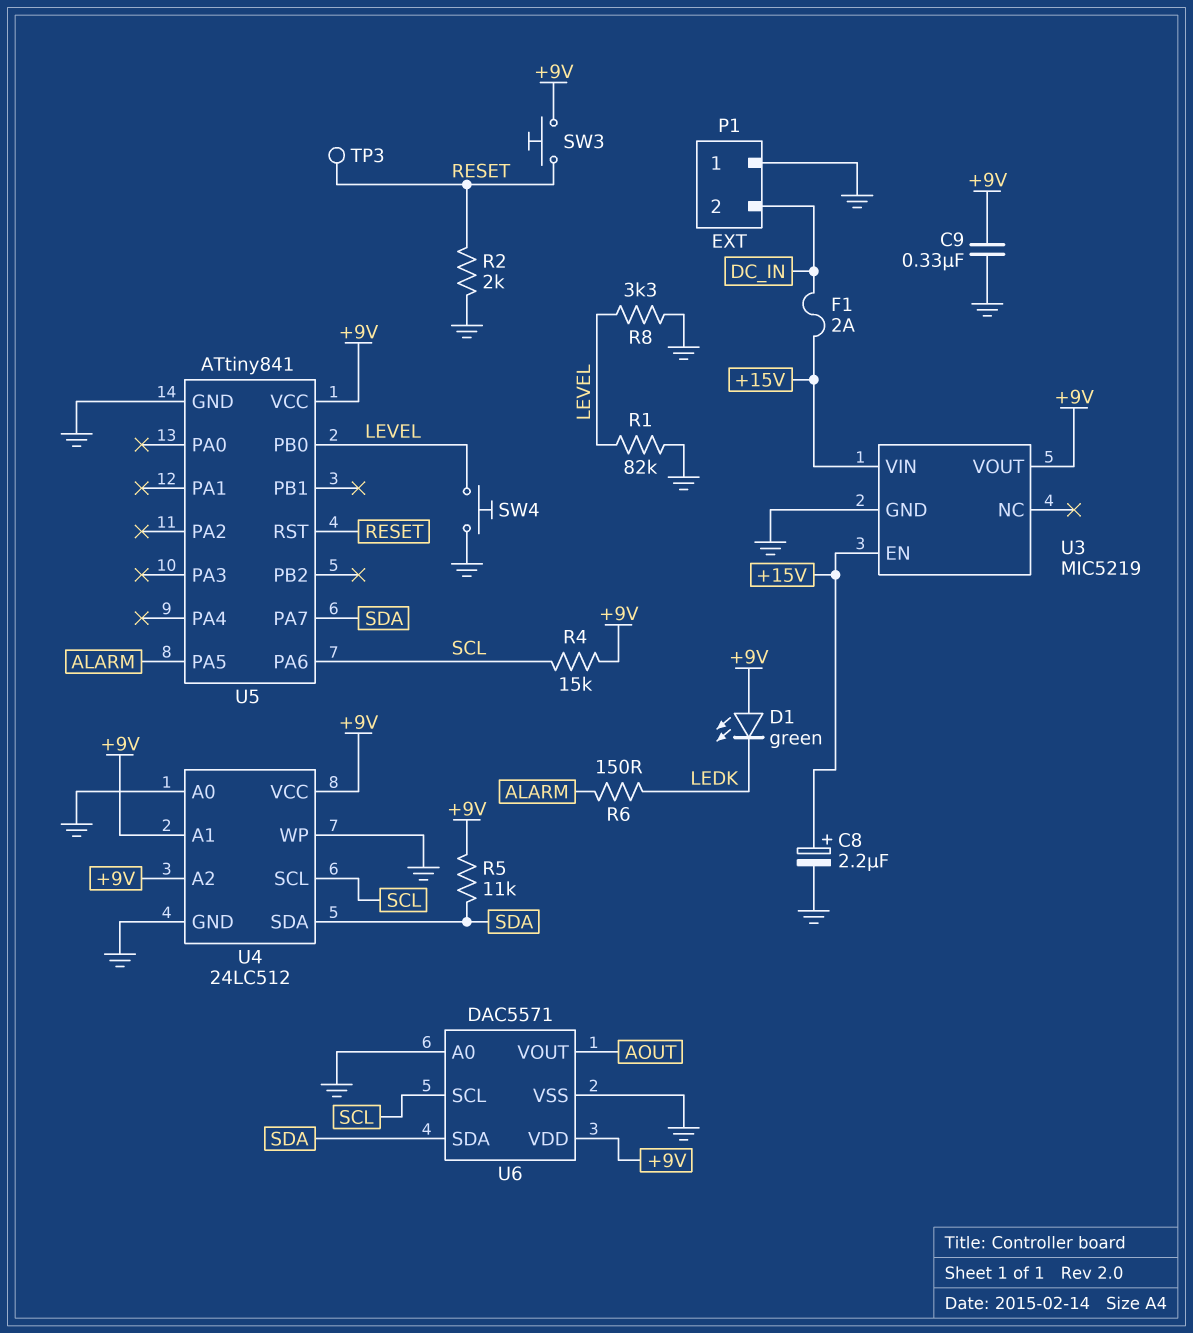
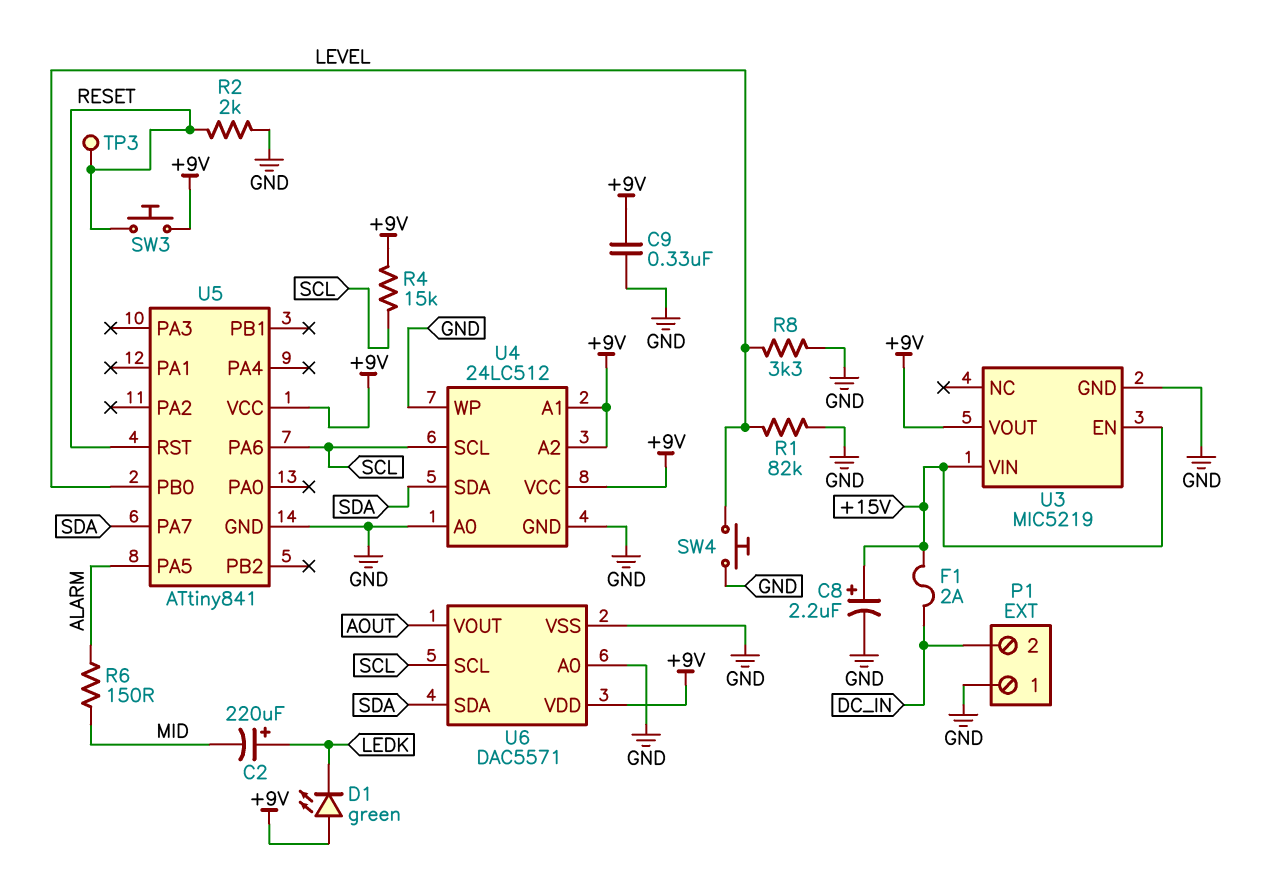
C2: none -> 220uF (plus LEDK, minus MID)
R5: 11k (+9V, SDA) -> none
R6: 150 (ALARM, LEDK) -> 150 (ALARM, MID)

